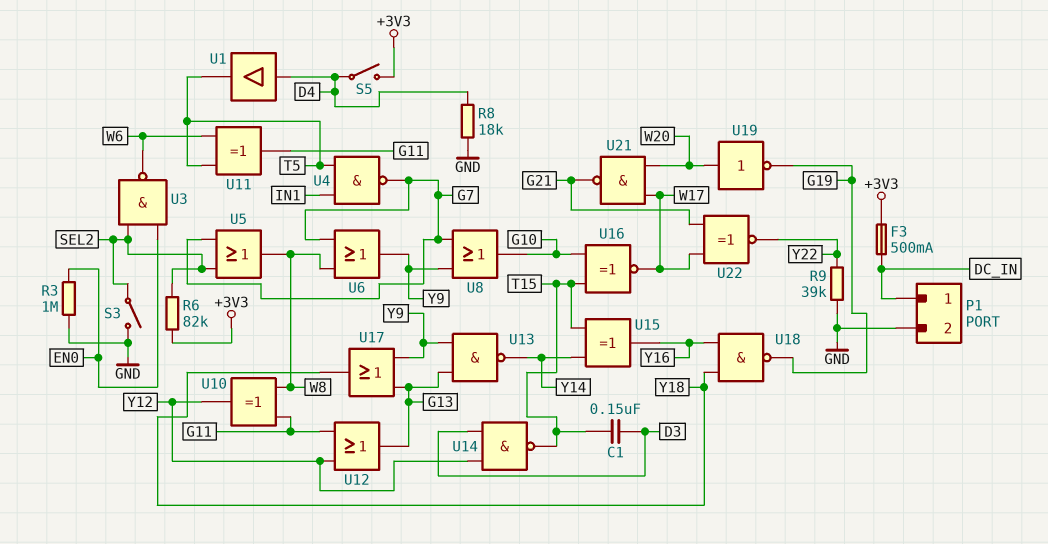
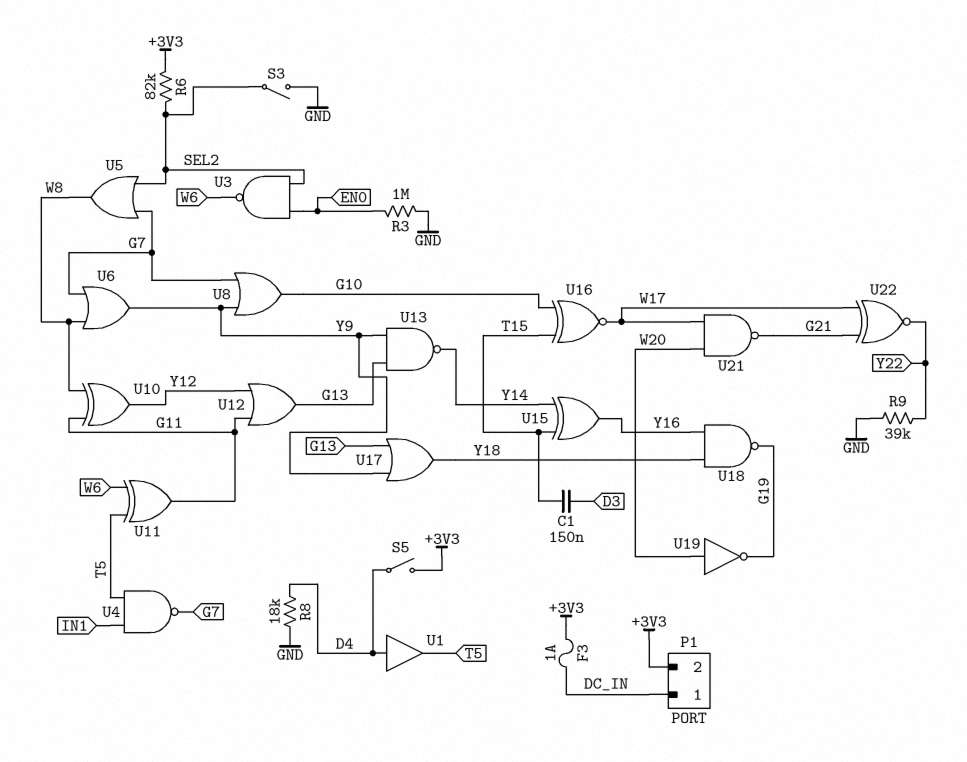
F3: 500mA (+3V3, DC_IN) -> 1A (+3V3, DC_IN)
P1 pin 2: GND -> +3V3
U14: NAND (in D3, in Y12, out T15) -> none

